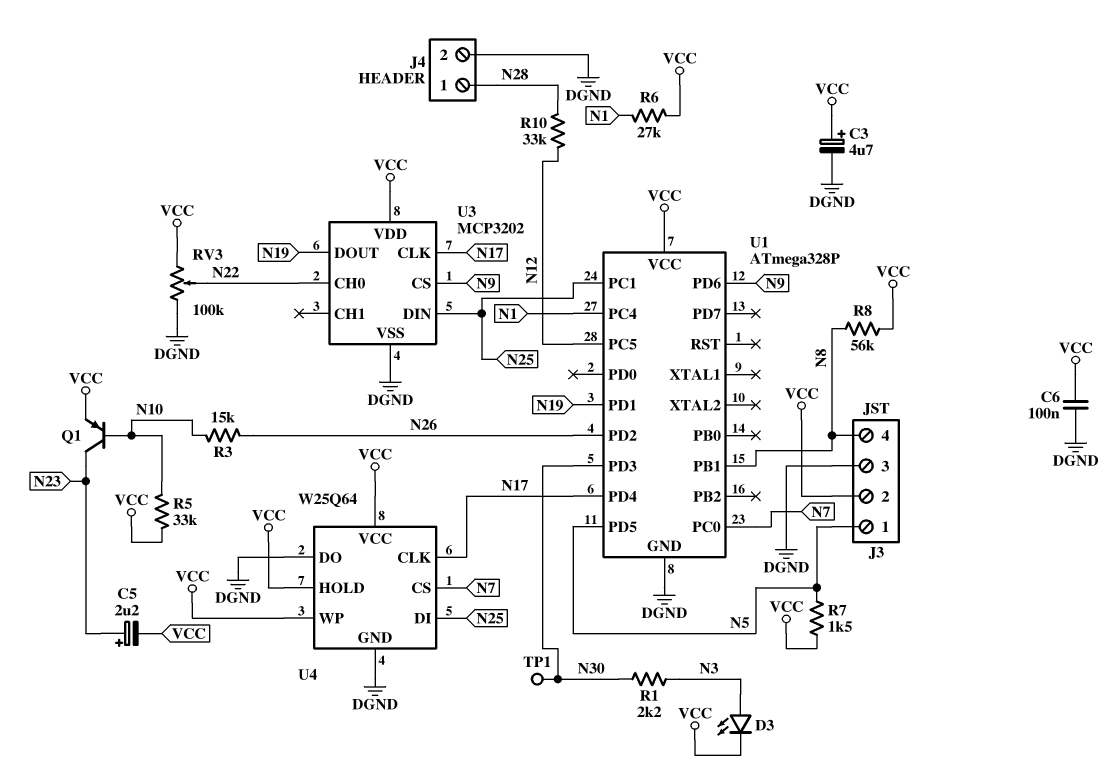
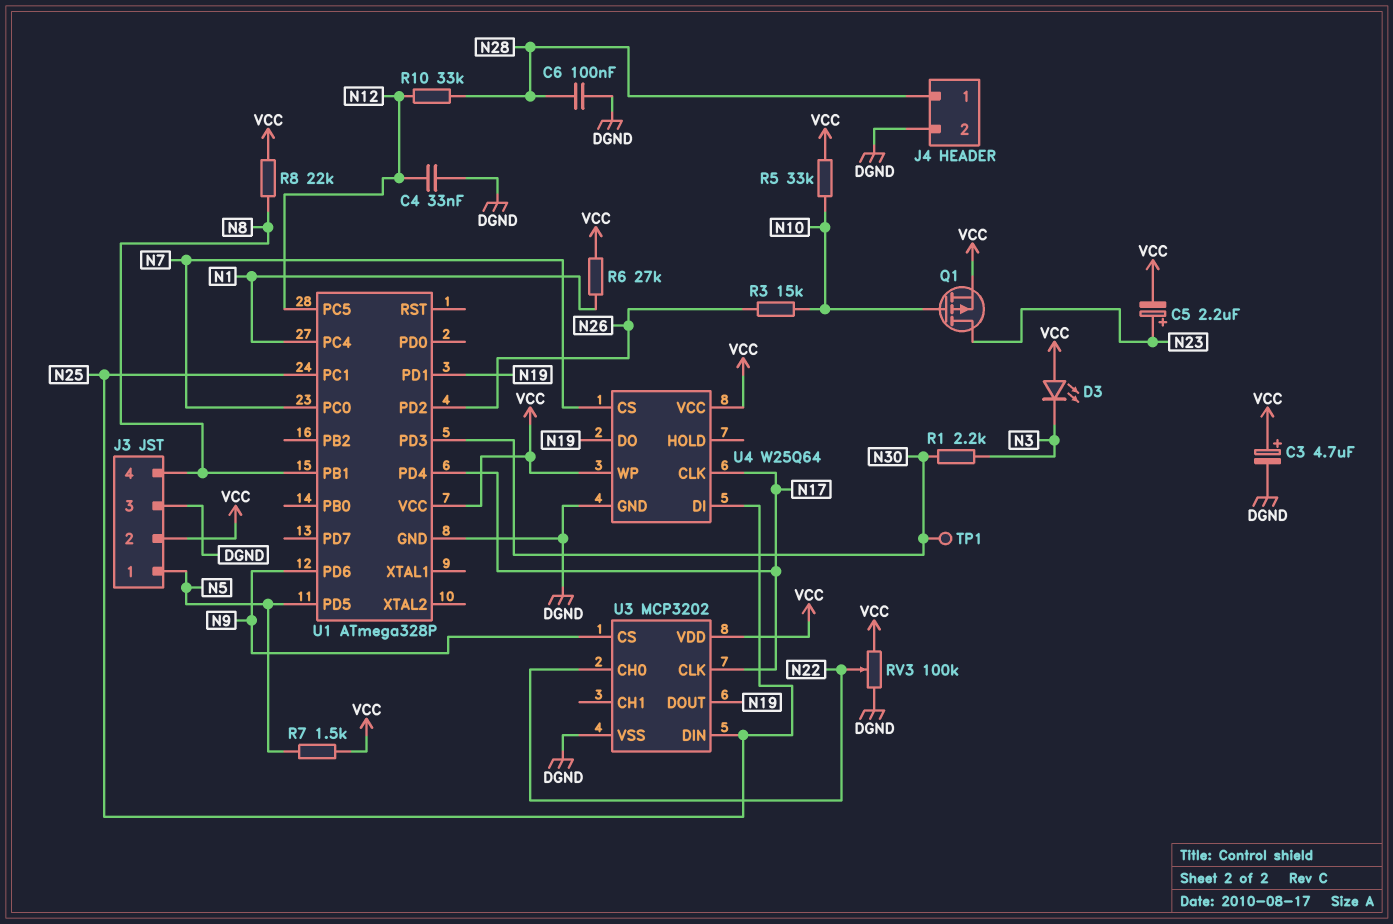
C4: none -> 33nF (DGND, N12)
C6: 100nF (DGND, VCC) -> 100nF (DGND, N28)
D3: LED (A N3, K VCC) -> LED (A VCC, K N3)
Q1: PNP (B N10, C N23, E VCC) -> PMOS (G N10, D N23, S VCC)
R8: 56k (N8, VCC) -> 22k (N8, VCC)
U4 pin DO: DGND -> N19
U4 pin HOLD: VCC -> none

